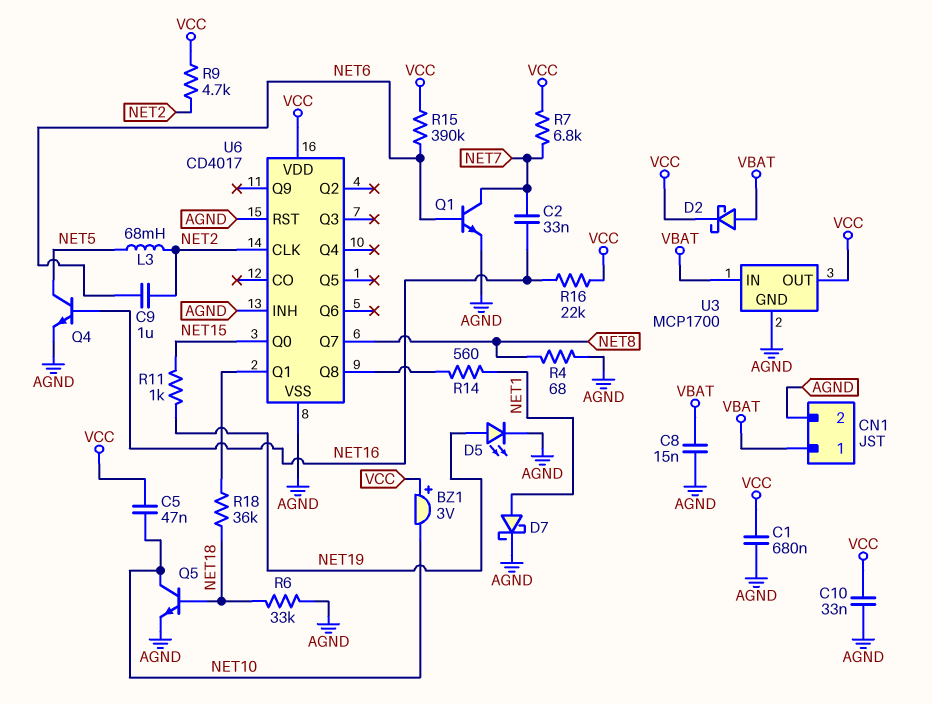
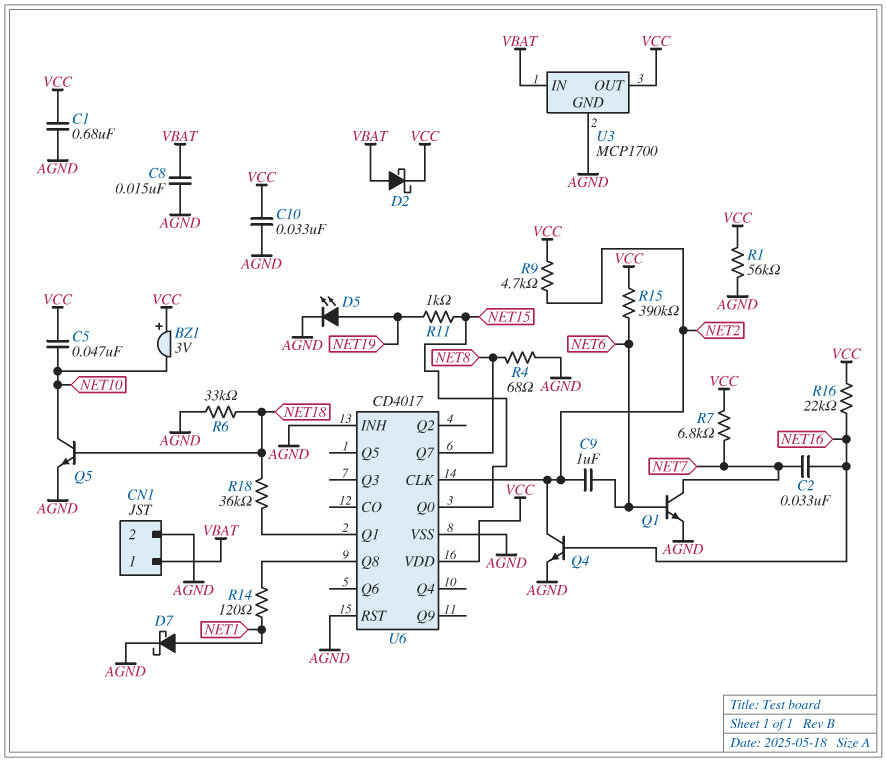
L3: 68mH (NET2, NET5) -> none
Q4: NPN (B NET16, C NET5, E AGND) -> NPN (B NET16, C NET2, E AGND)
R1: none -> 56k (AGND, VCC)
R14: 560 (NET1, U6/Q8) -> 120 (NET1, U6/Q8)

